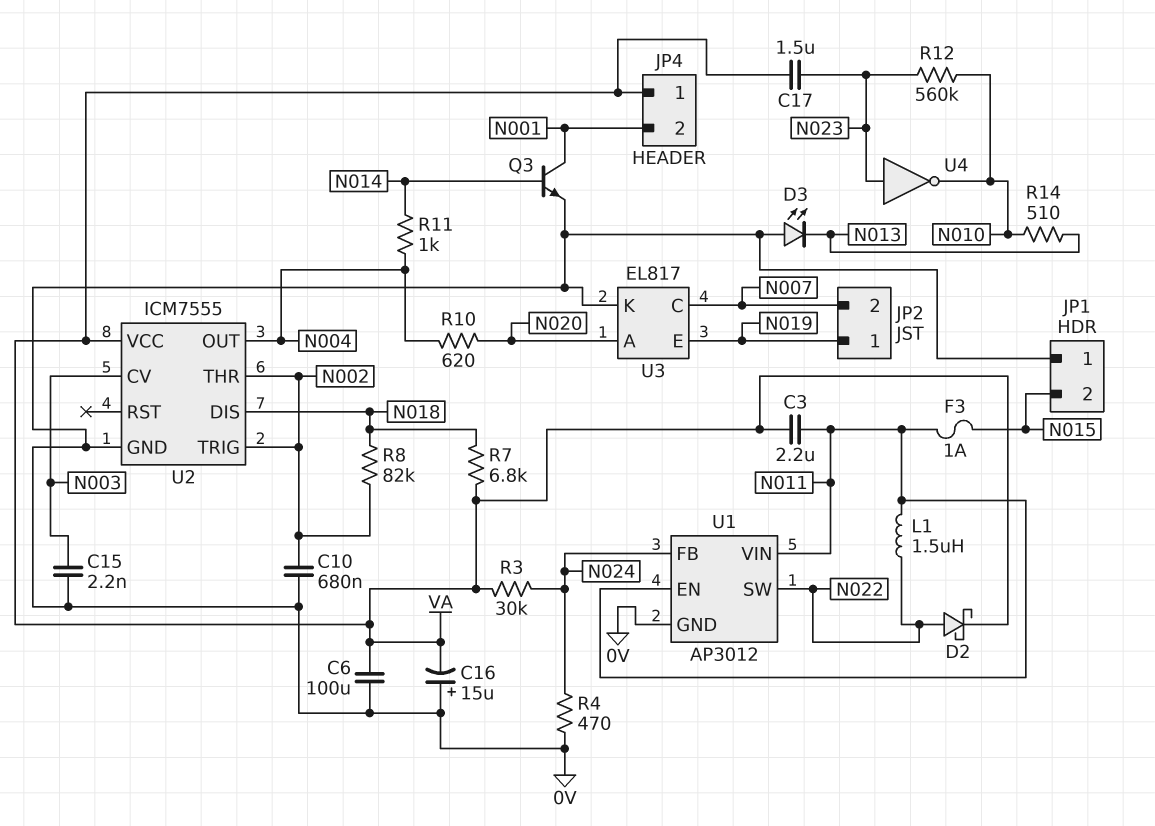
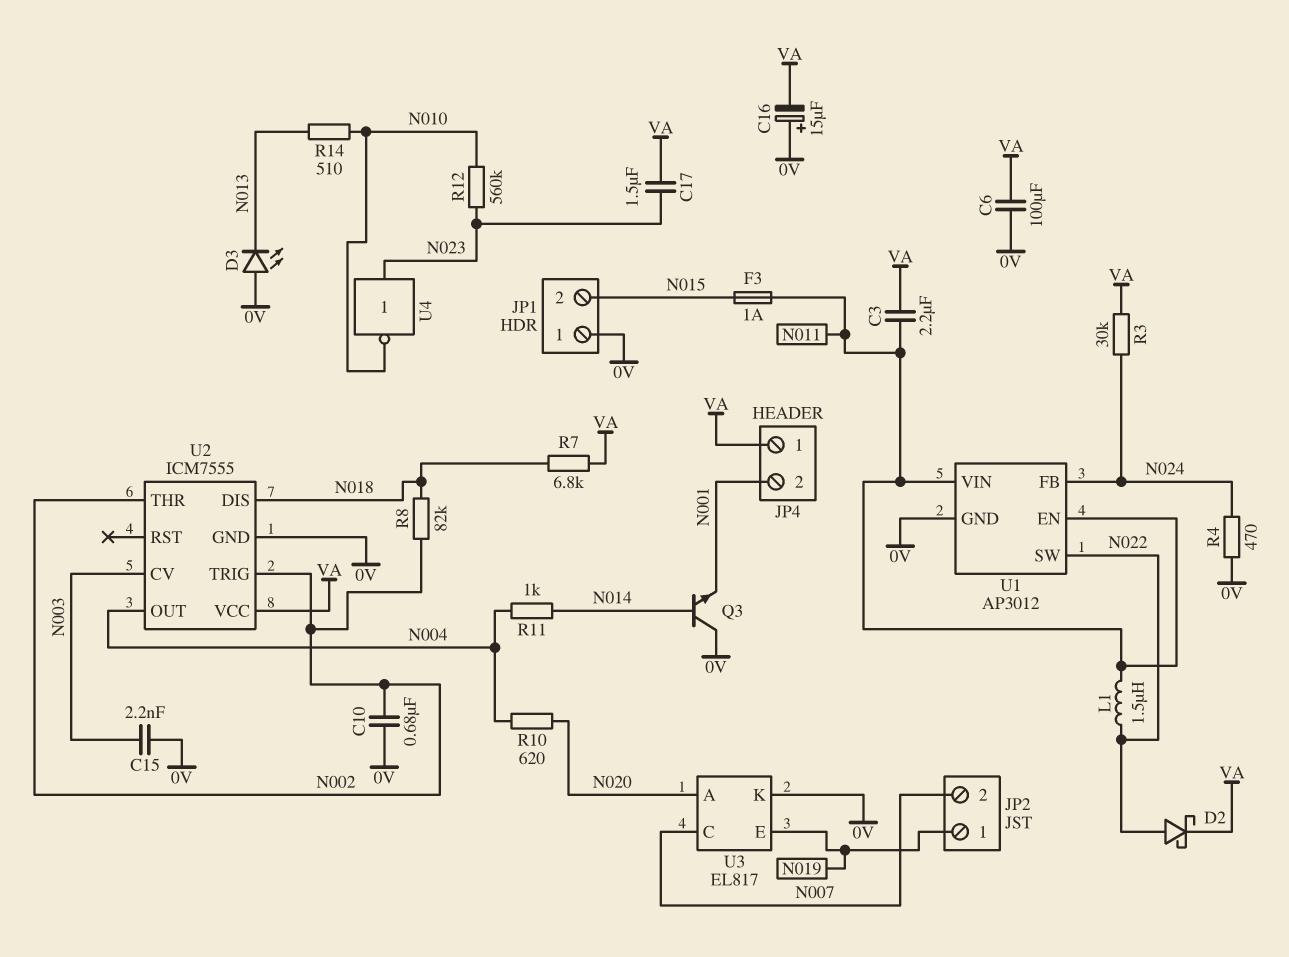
Q3: NPN (B N014, C N001, E 0V) -> NPN (B N014, C 0V, E N001)

